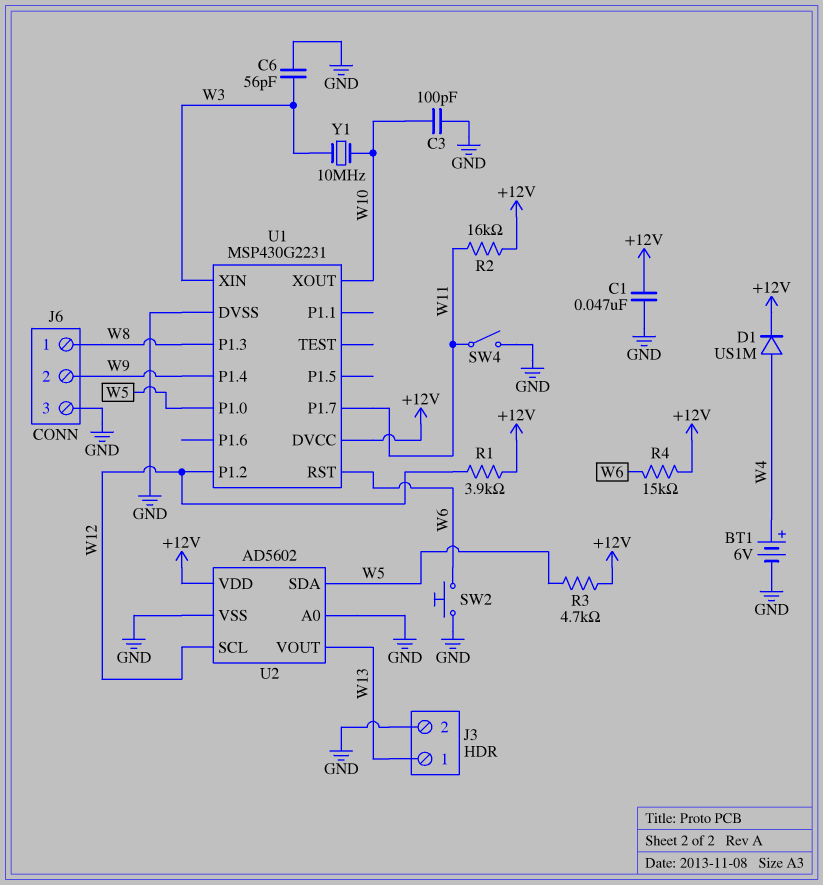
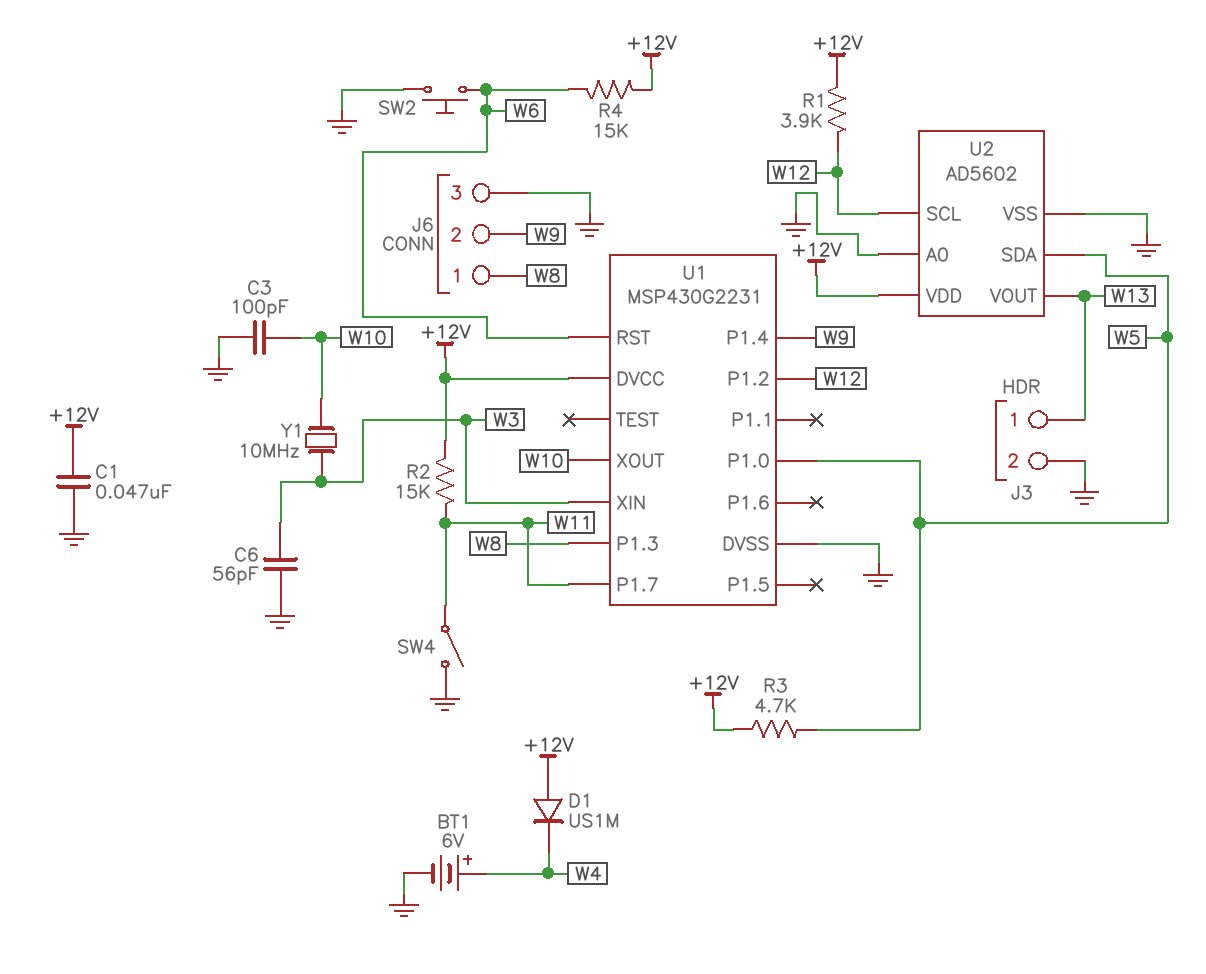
D1: diode US1M (A W4, K +12V) -> diode US1M (A +12V, K W4)
R2: 16k (+12V, W11) -> 15k (+12V, W11)

